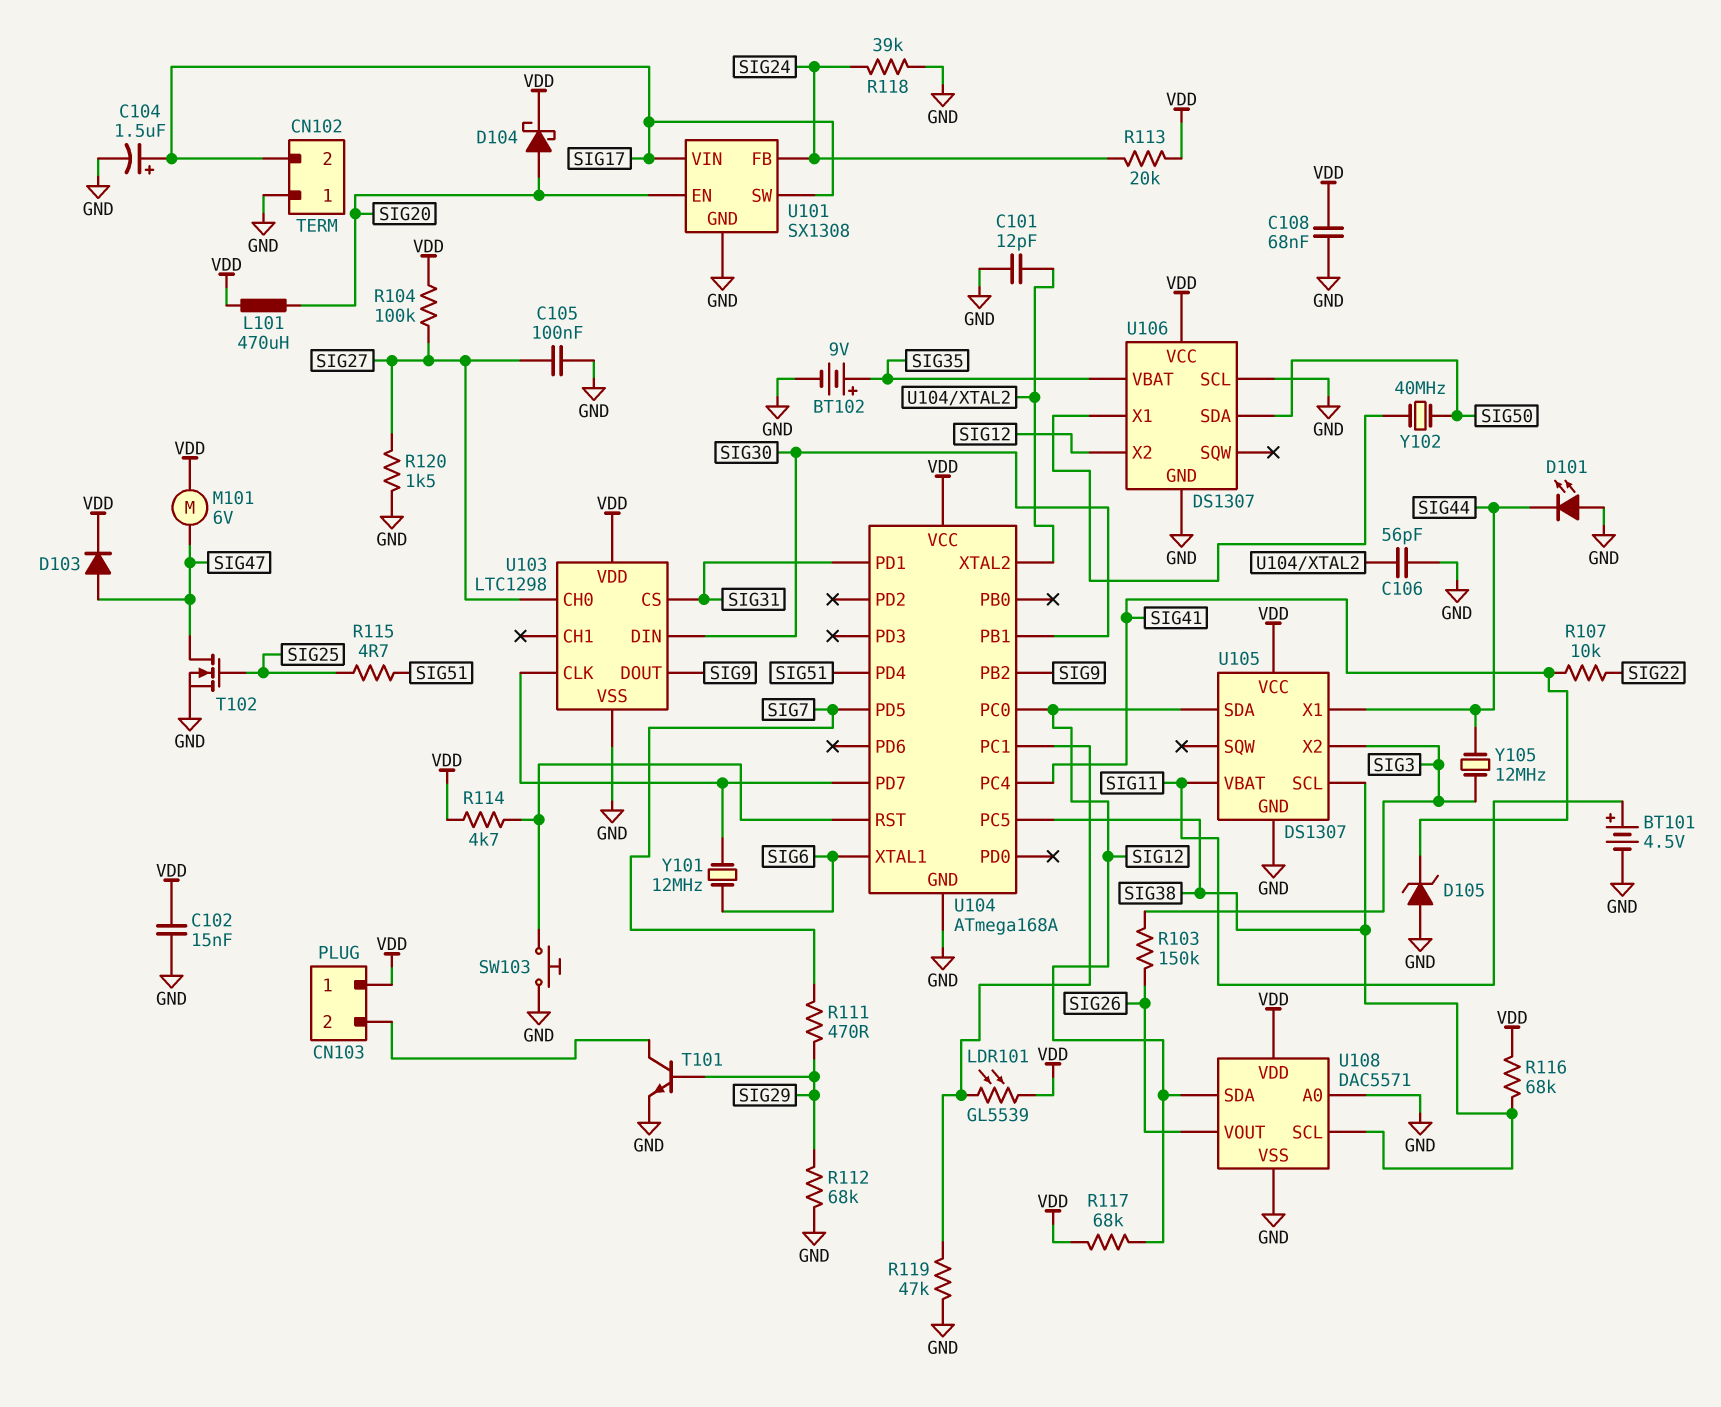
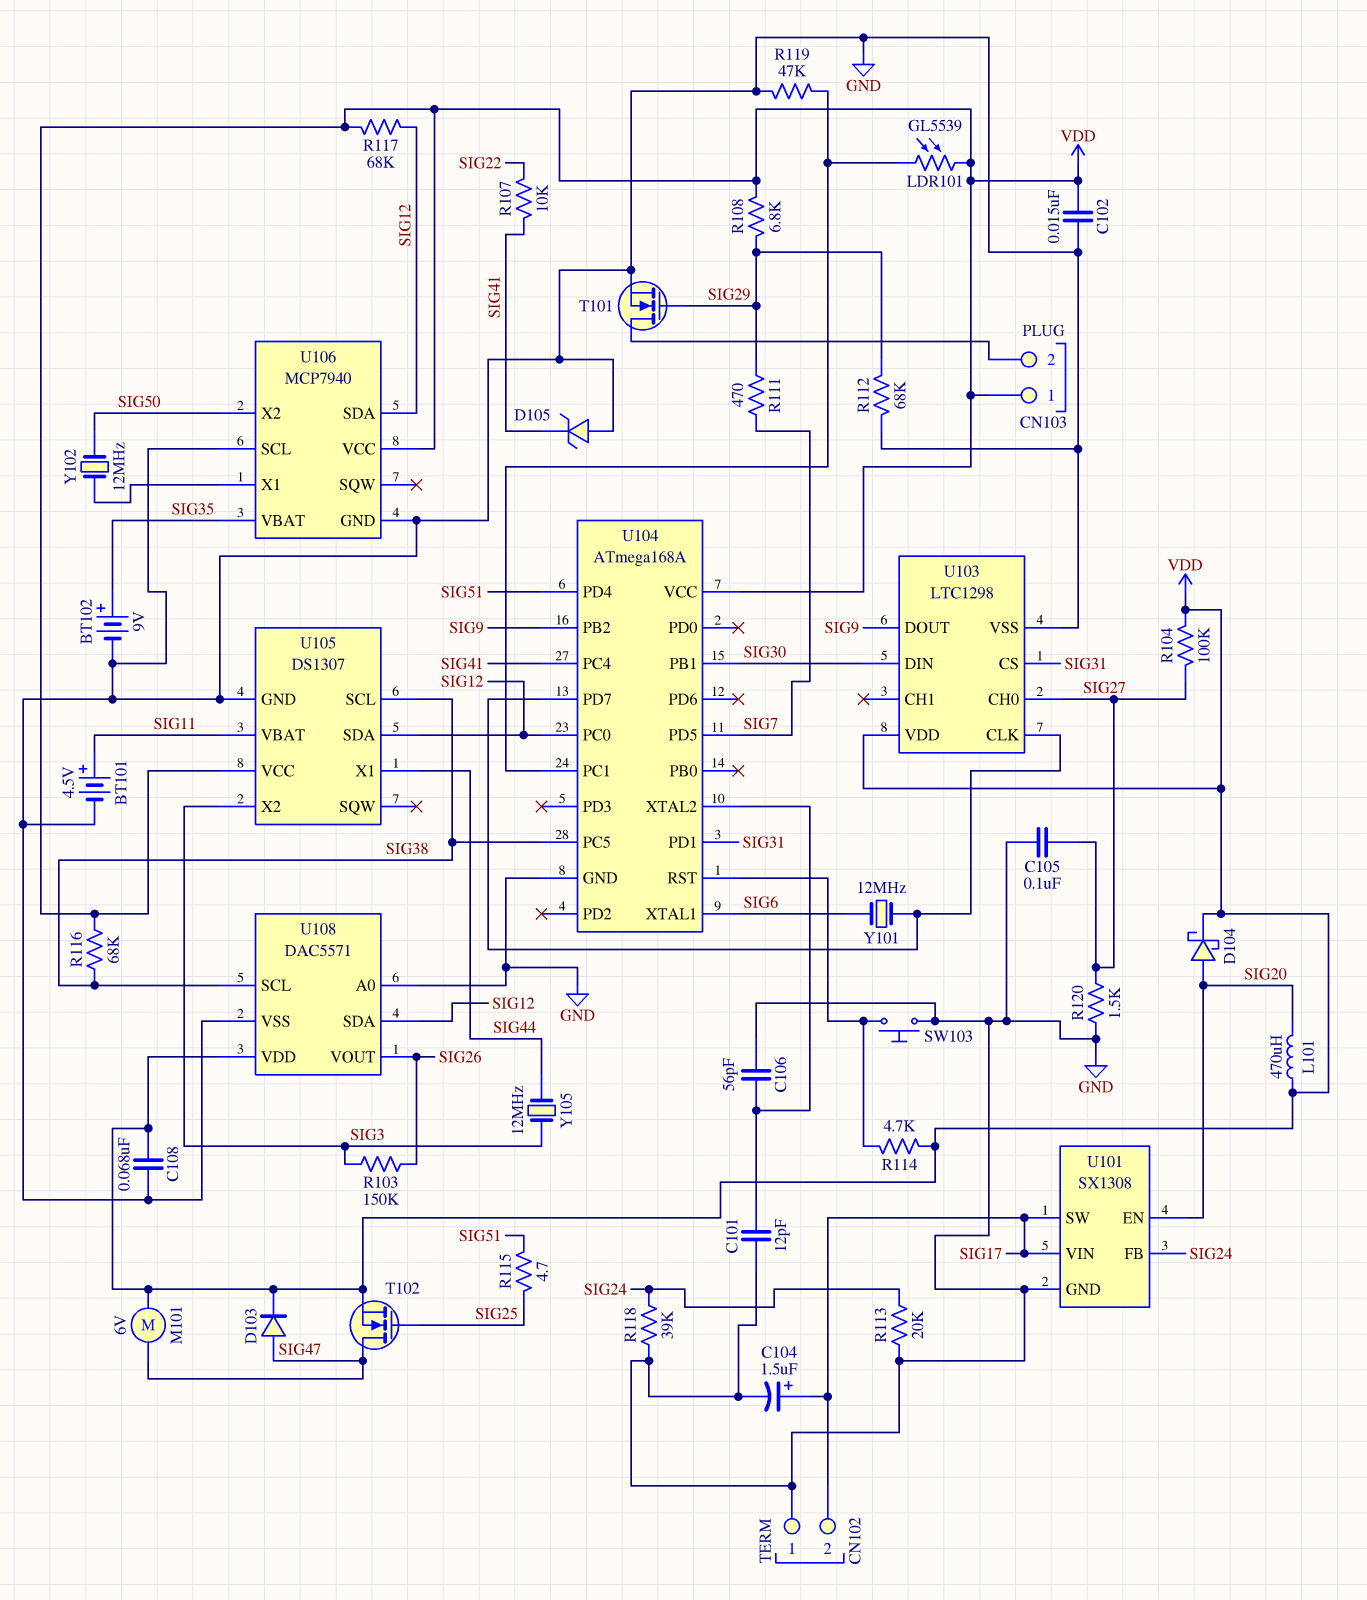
D101: LED (A GND, K SIG44) -> none
R108: none -> 6.8k (SIG29, VDD)
R113: 20k (SIG24, VDD) -> 20k (GND, SIG24)
T101: NPN (B SIG29, C CN103/2, E GND) -> NMOS (G SIG29, D CN103/2, S GND)
T102: NMOS (G SIG25, D SIG47, S GND) -> NMOS (G SIG25, D SIG47, S VDD)
U106: DS1307 -> MCP7940
U106 pin SDA: SIG50 -> SIG12
U106 pin X2: SIG12 -> SIG50
Y102: 40MHz (SIG50, U106/X1) -> 12MHz (SIG50, U106/X1)

